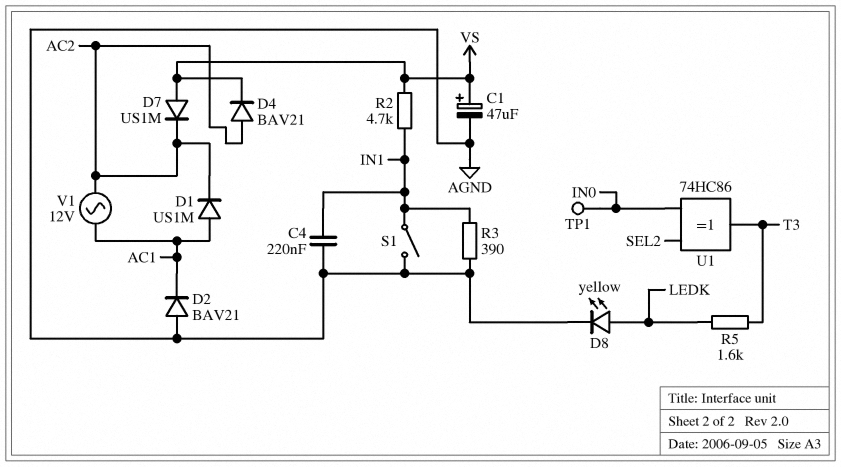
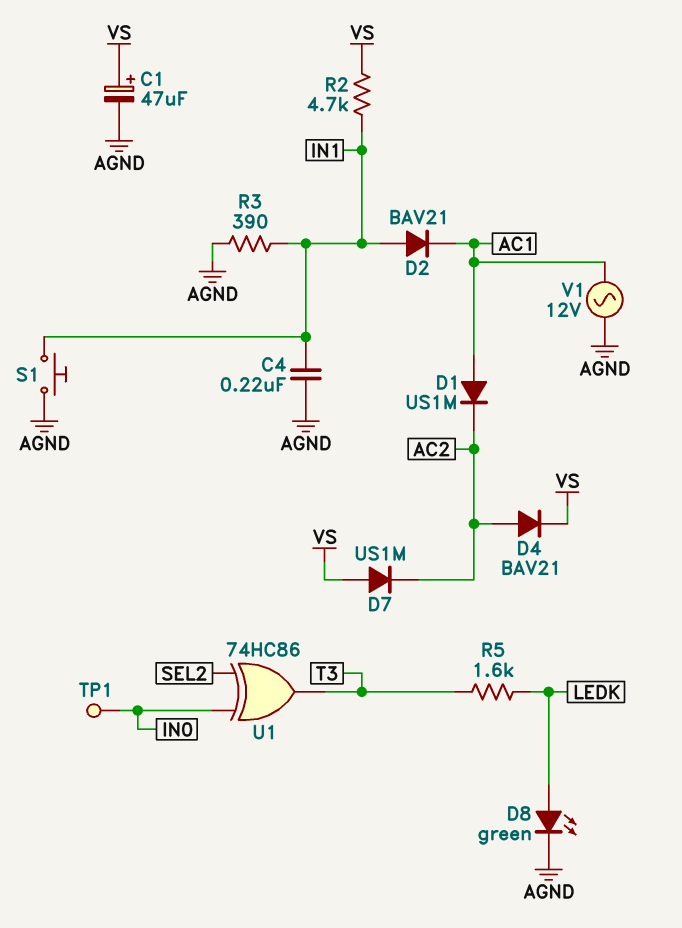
D2: diode BAV21 (A AGND, K AC1) -> diode BAV21 (A IN1, K AC1)
D8: LED yellow (A LEDK, K AGND) -> LED green (A LEDK, K AGND)
S1: switch (AGND, IN1) -> button (AGND, IN1)
V1: AC 12V (AC1, AC2) -> AC 12V (AC1, AGND)

